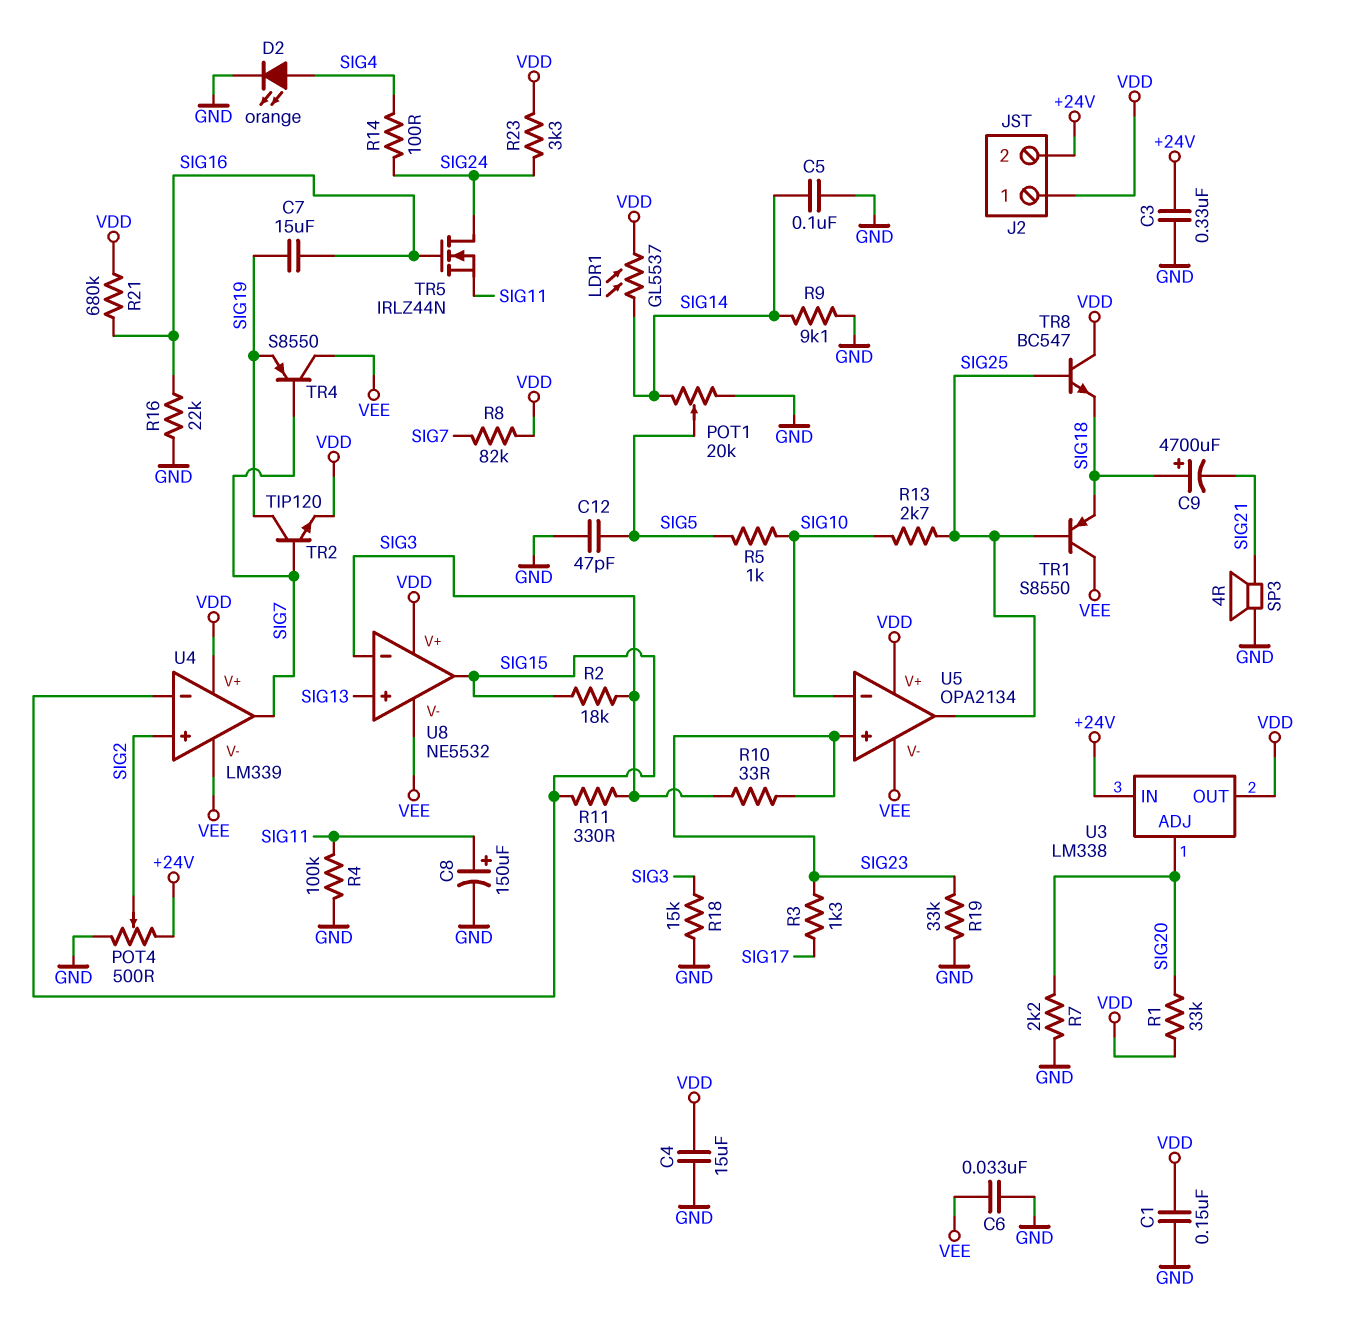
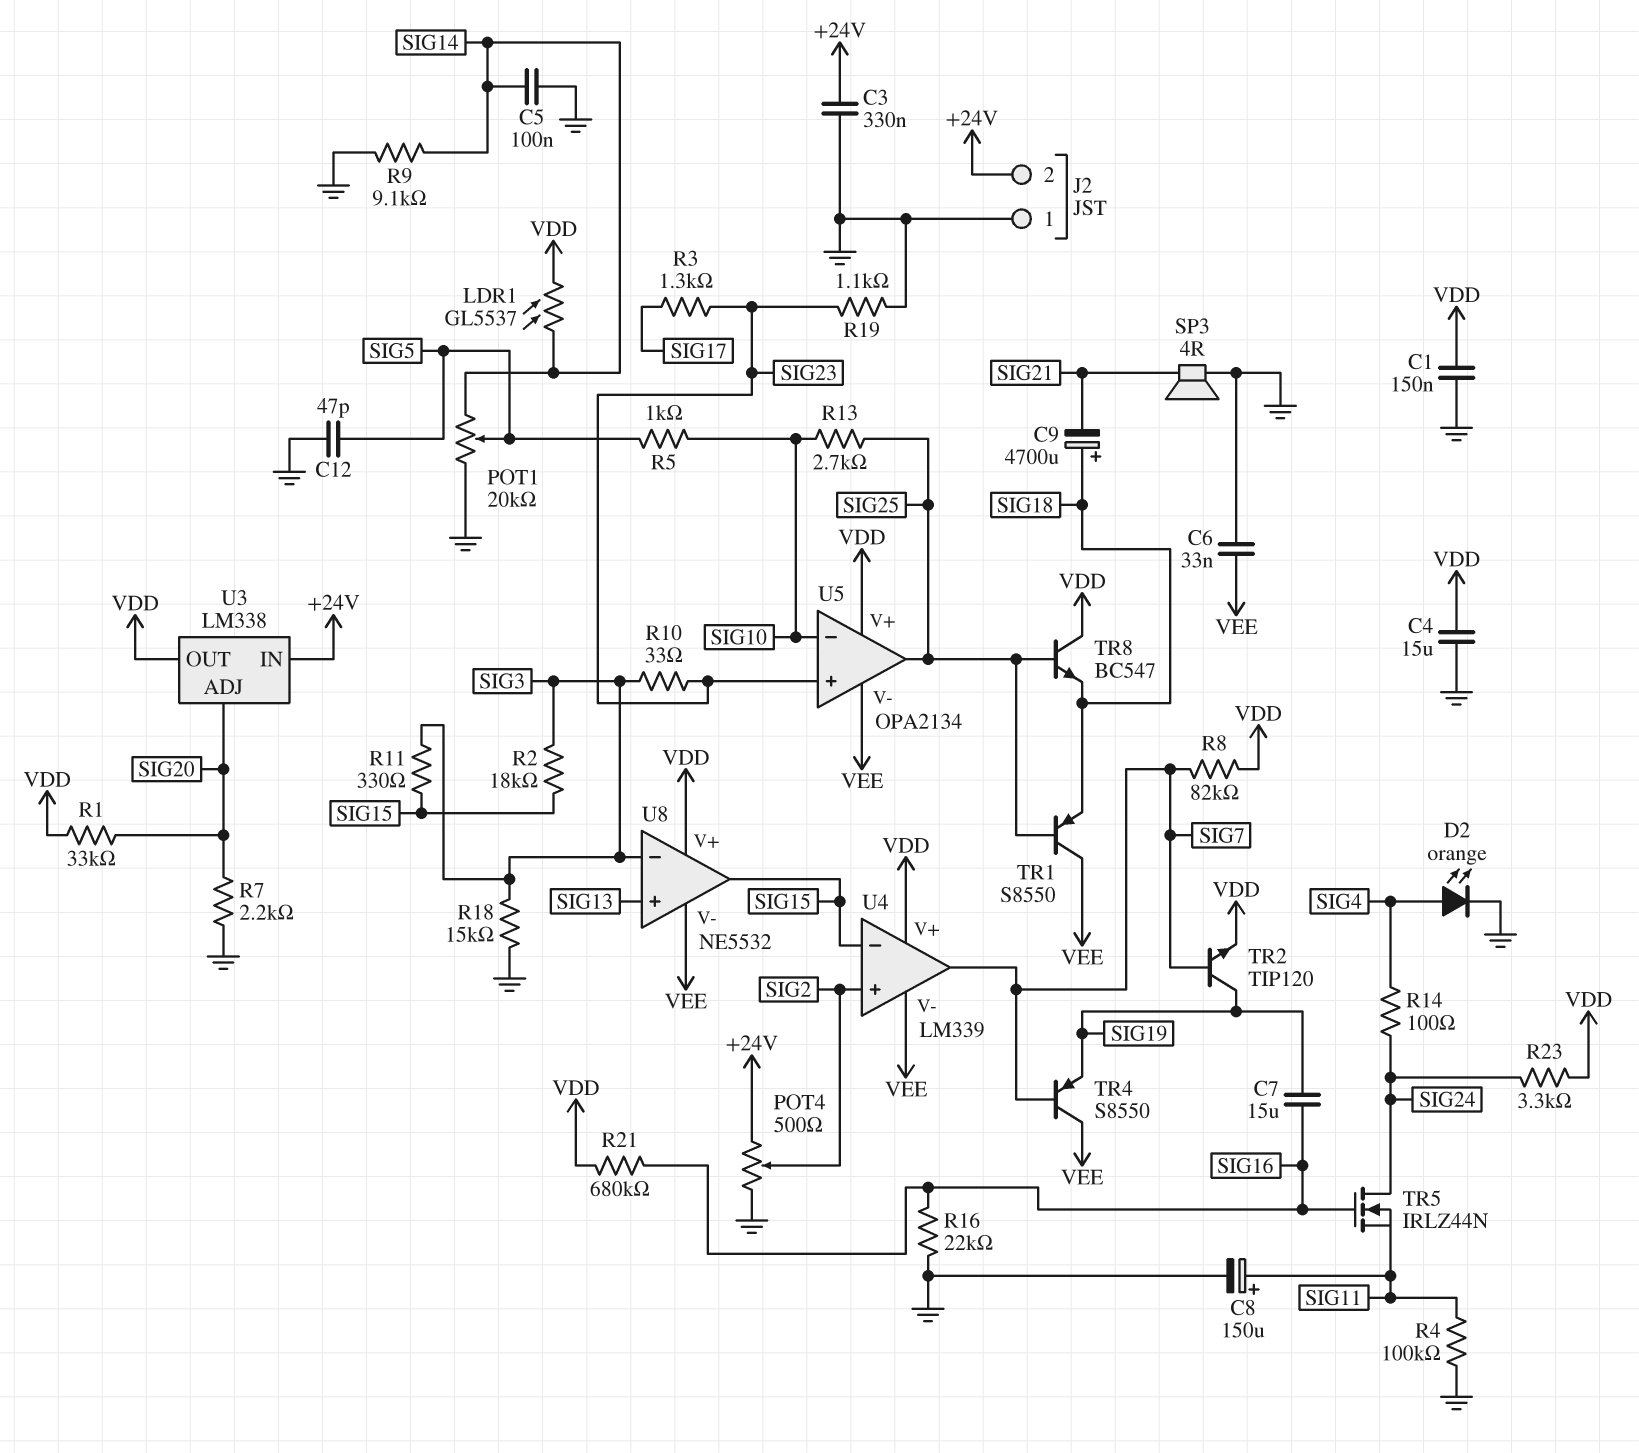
J2 pin 1: VDD -> GND
R19: 33k (GND, SIG23) -> 1.1k (GND, SIG23)

